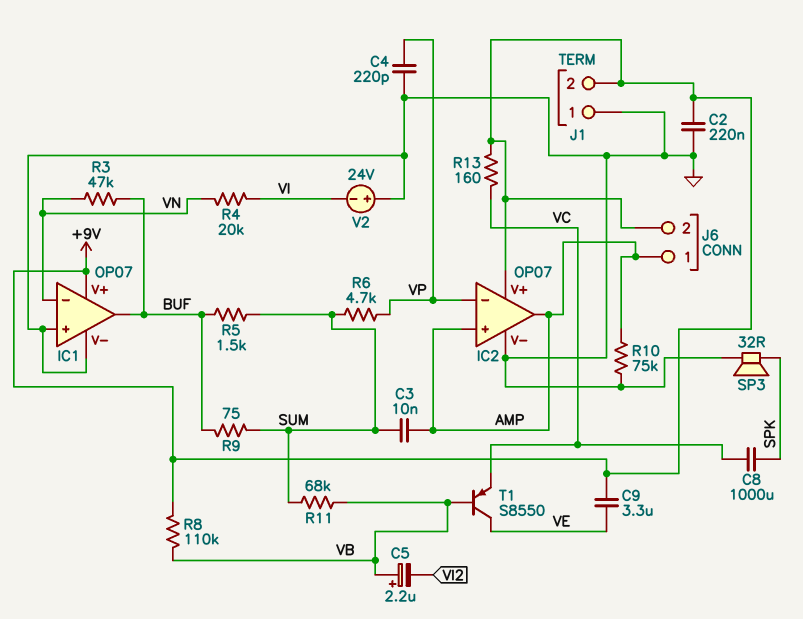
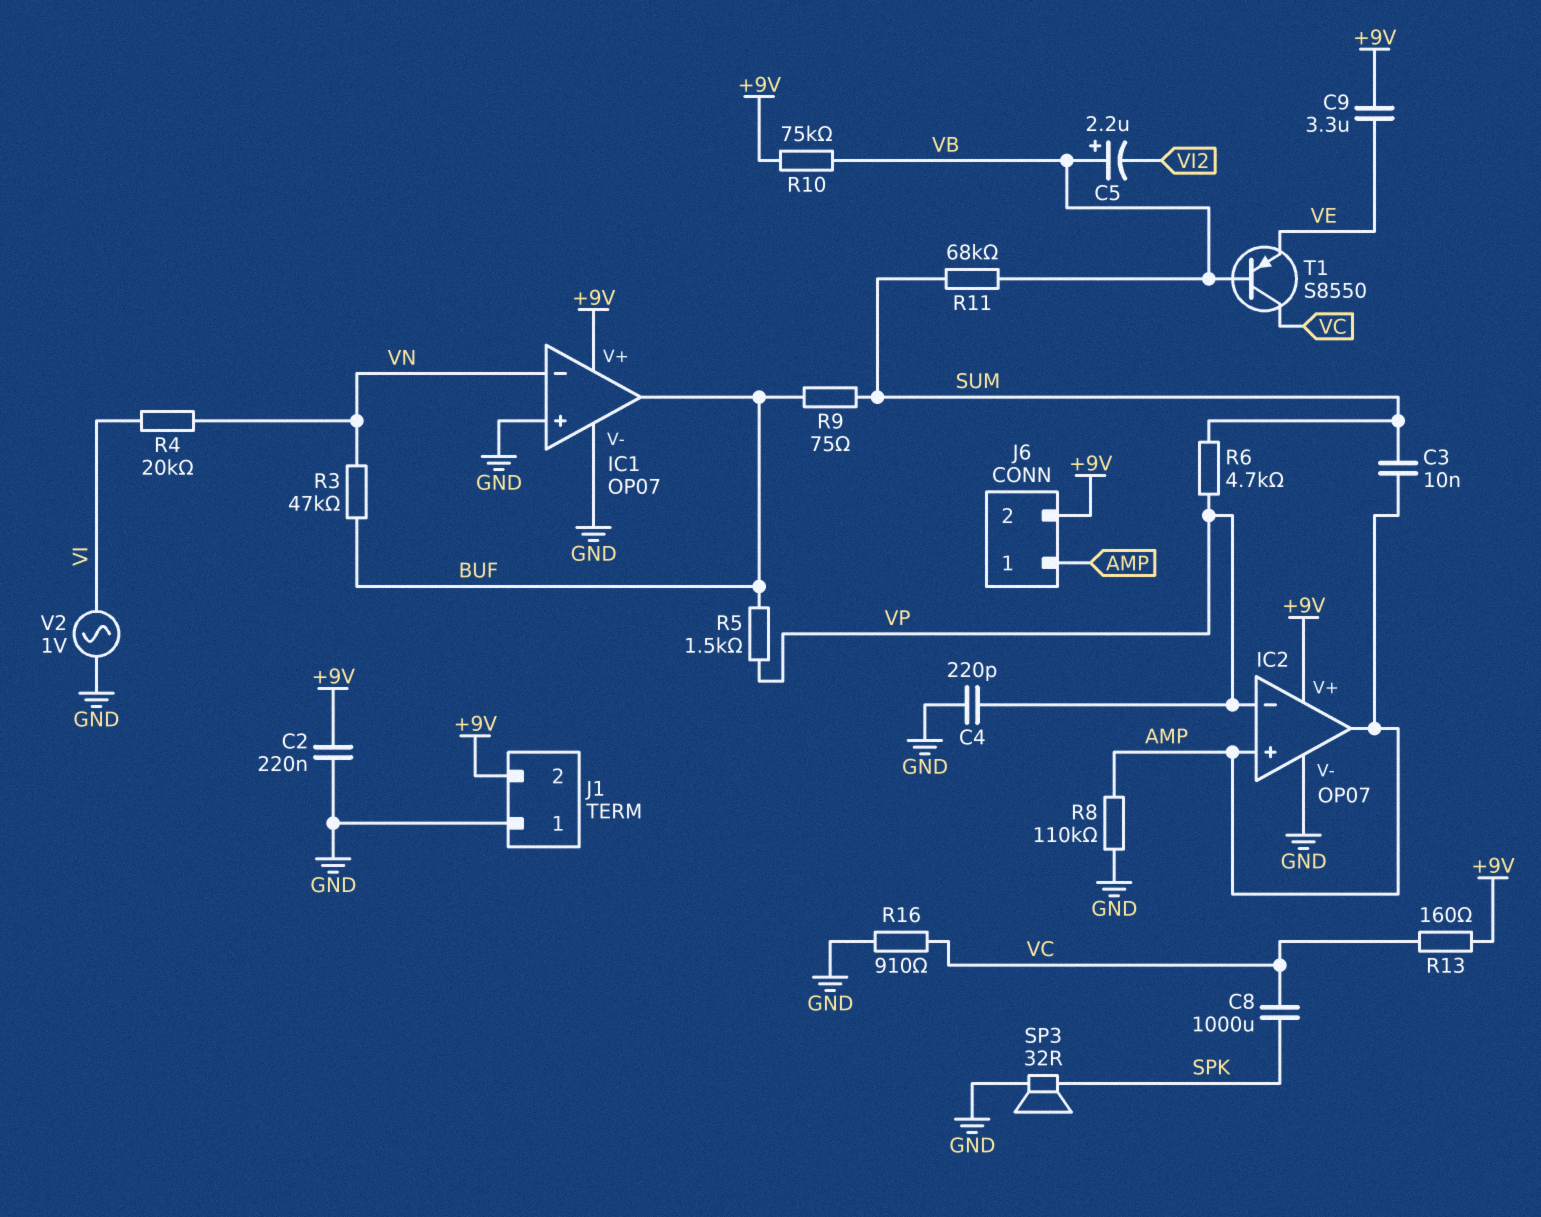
R5: 1.5k (BUF, SUM) -> 1.5k (BUF, VP)
R8: 110k (+9V, VB) -> 110k (AMP, GND)
R10: 75k (AMP, GND) -> 75k (+9V, VB)
R16: none -> 910 (GND, VC)
T1: PNP S8550 (B VB, C VE, E VC) -> PNP S8550 (B VB, C VC, E VE)
V2: 24V (plus GND, minus VI) -> AC 1V (GND, VI)

